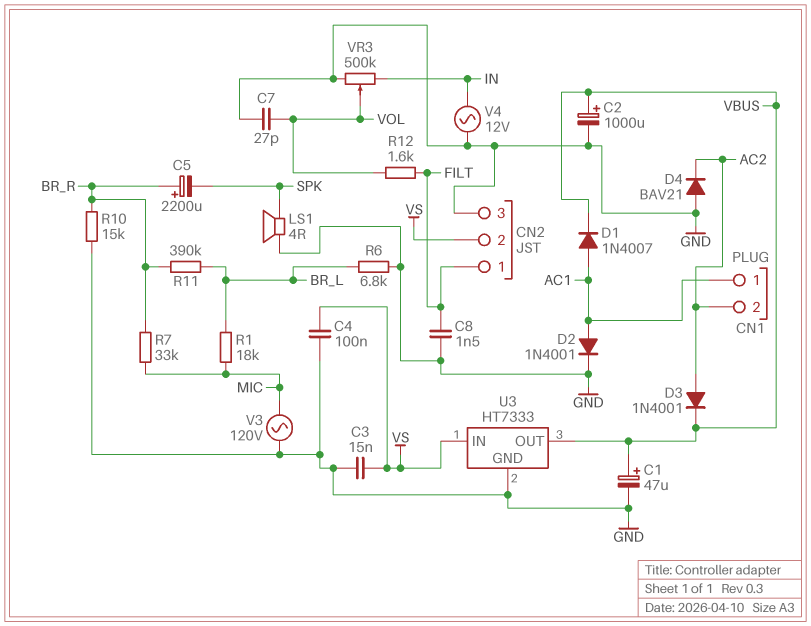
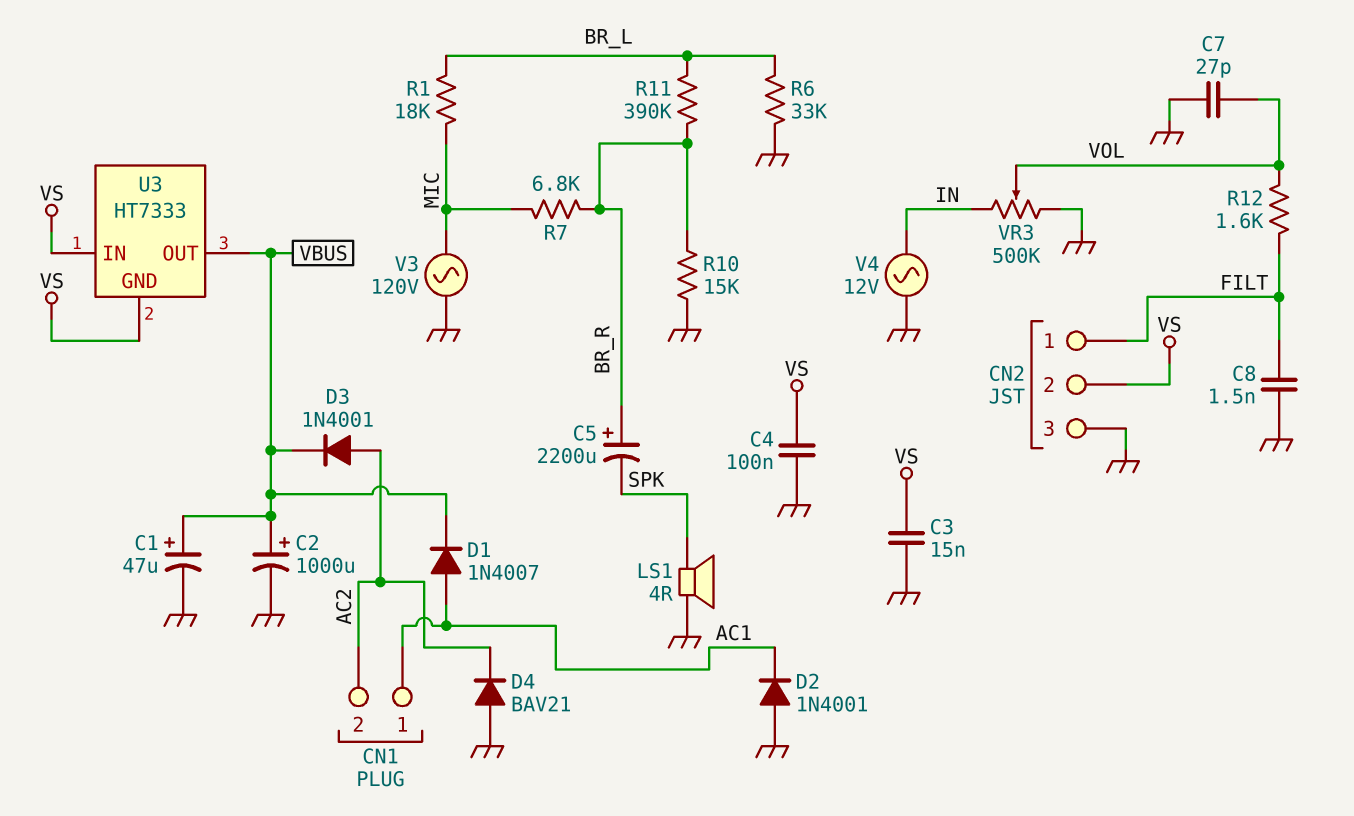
D2: diode 1N4001 (A AC1, K GND) -> diode 1N4001 (A GND, K AC1)
R6: 6.8k (BR_L, GND) -> 33k (BR_L, GND)
R7: 33k (BR_R, MIC) -> 6.8k (BR_R, MIC)
U3 pin GND: GND -> VS

